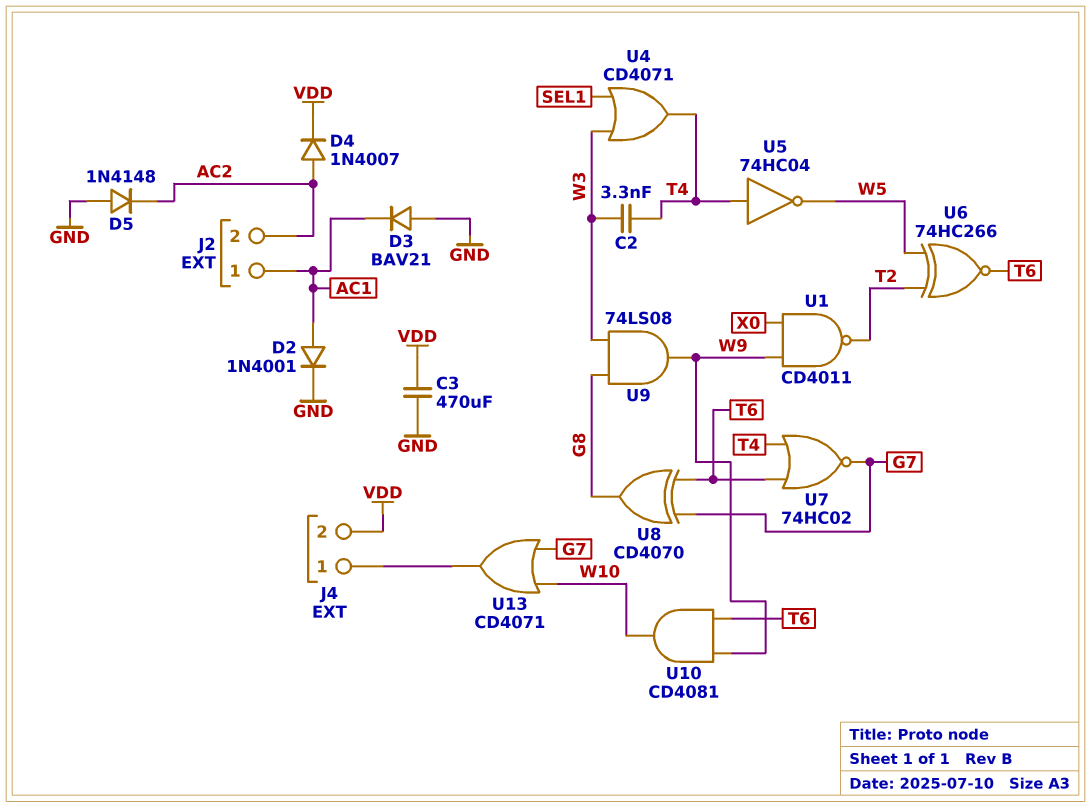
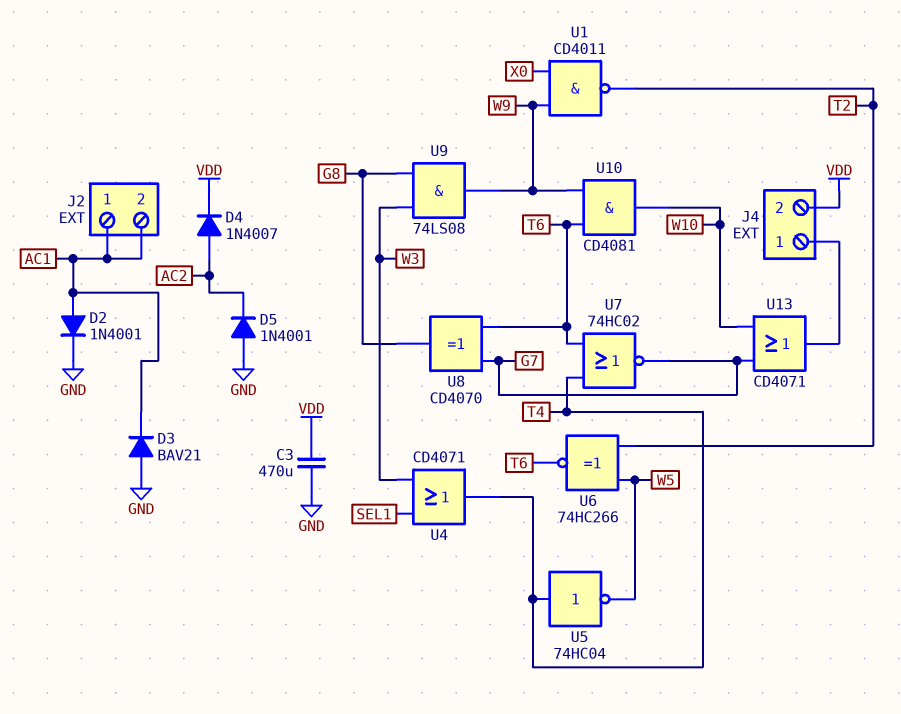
C2: 3.3nF (T4, W3) -> none
D5: diode 1N4148 (A GND, K AC2) -> diode 1N4001 (A GND, K AC2)
J2 pin 2: AC2 -> AC1

